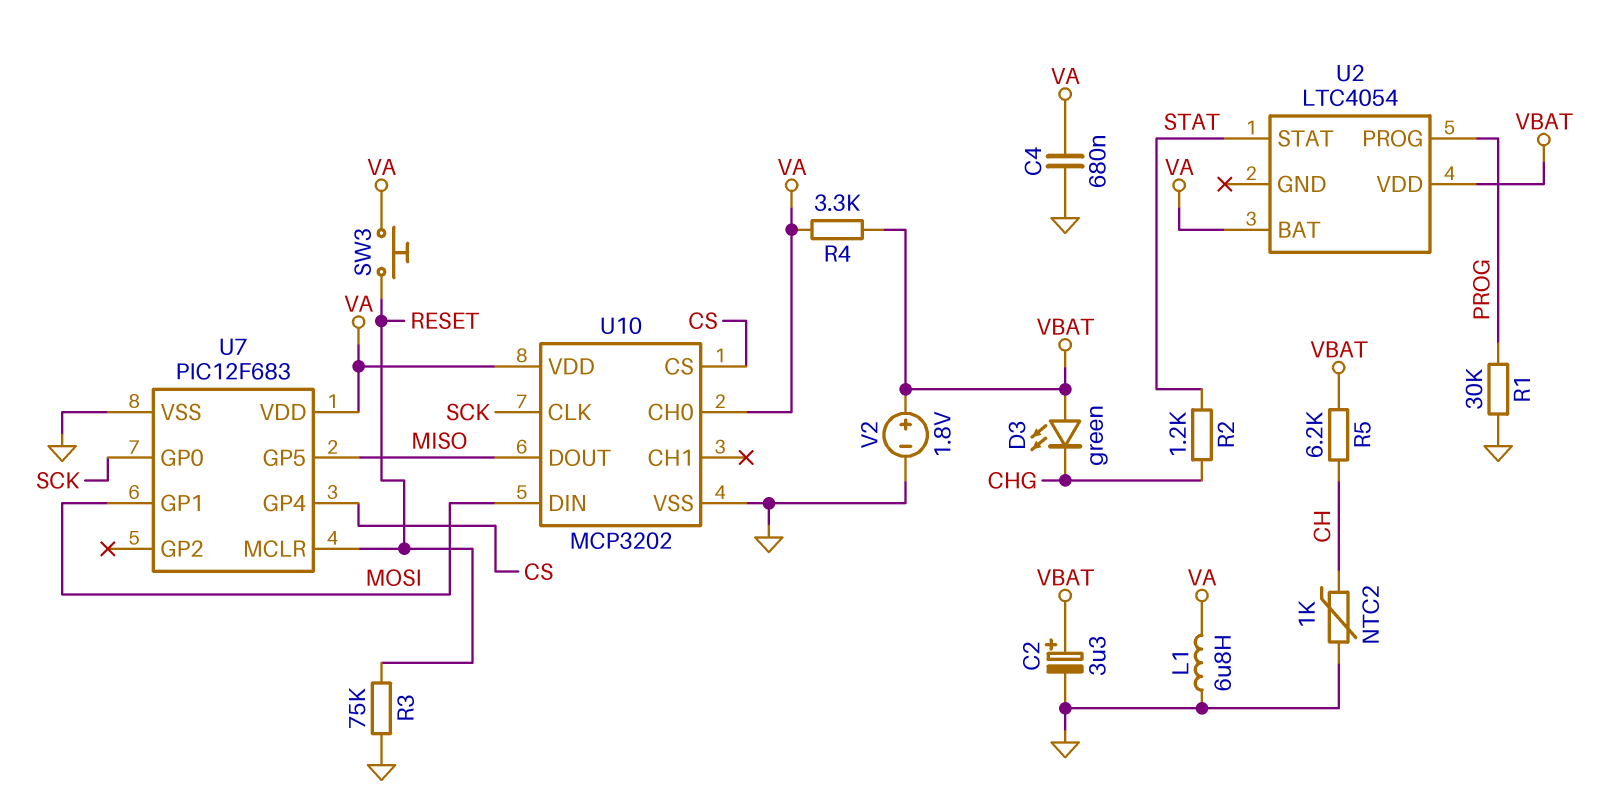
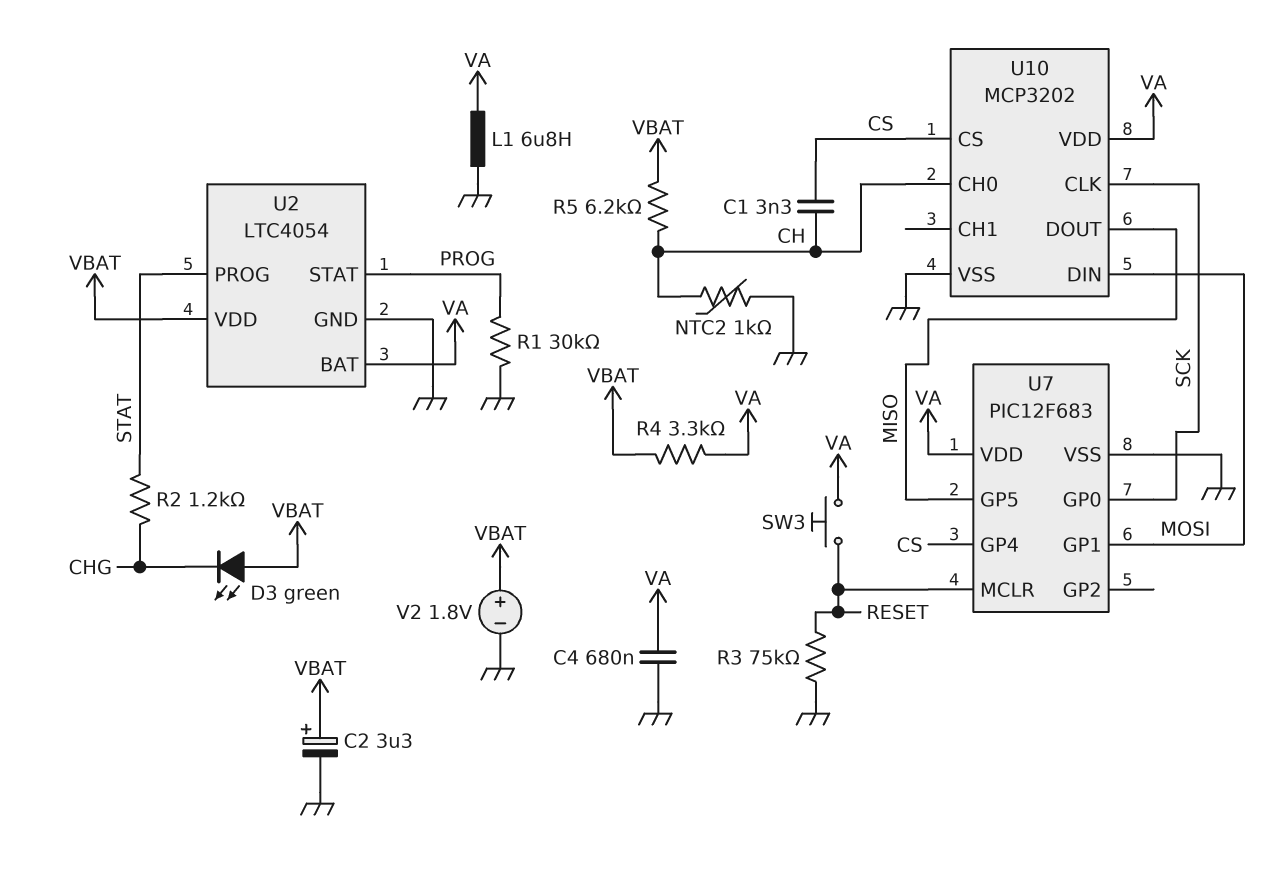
C1: none -> 3.3nF (CH, CS)
U2 pin GND: none -> GND
U2 pin PROG: PROG -> STAT
U2 pin STAT: STAT -> PROG
U10 pin CH0: VA -> CH

